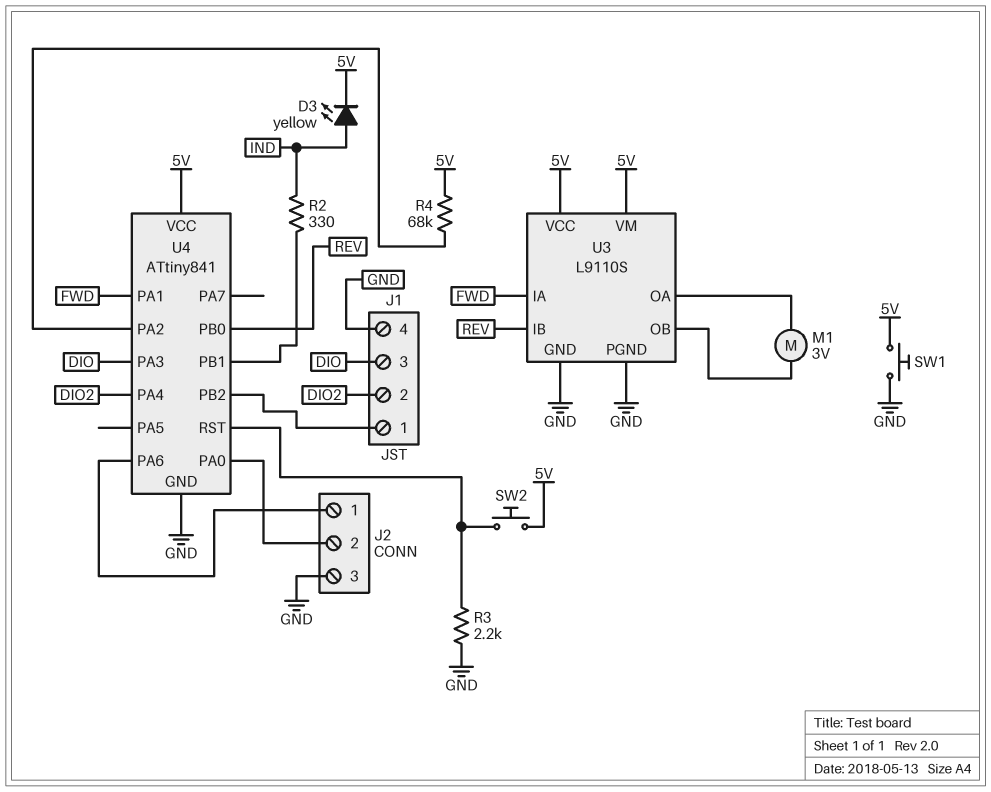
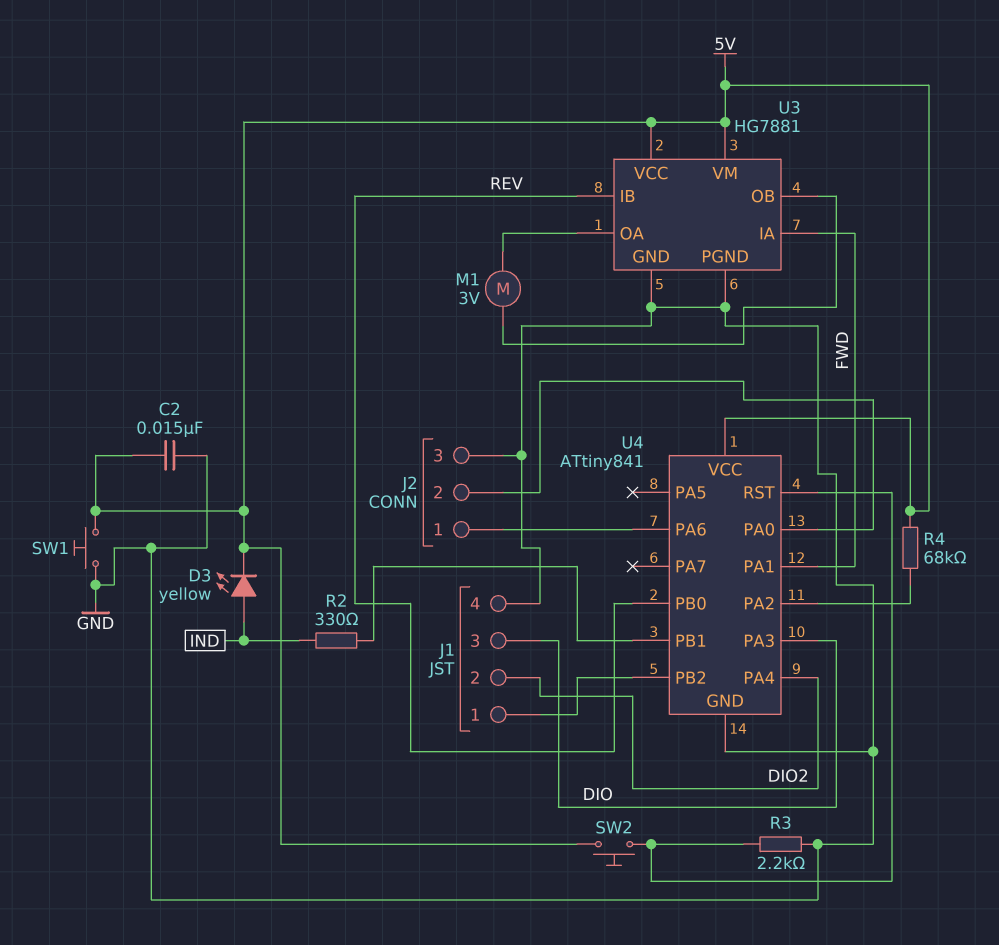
C2: none -> 15nF (5V, GND)
U3: L9110S -> HG7881

